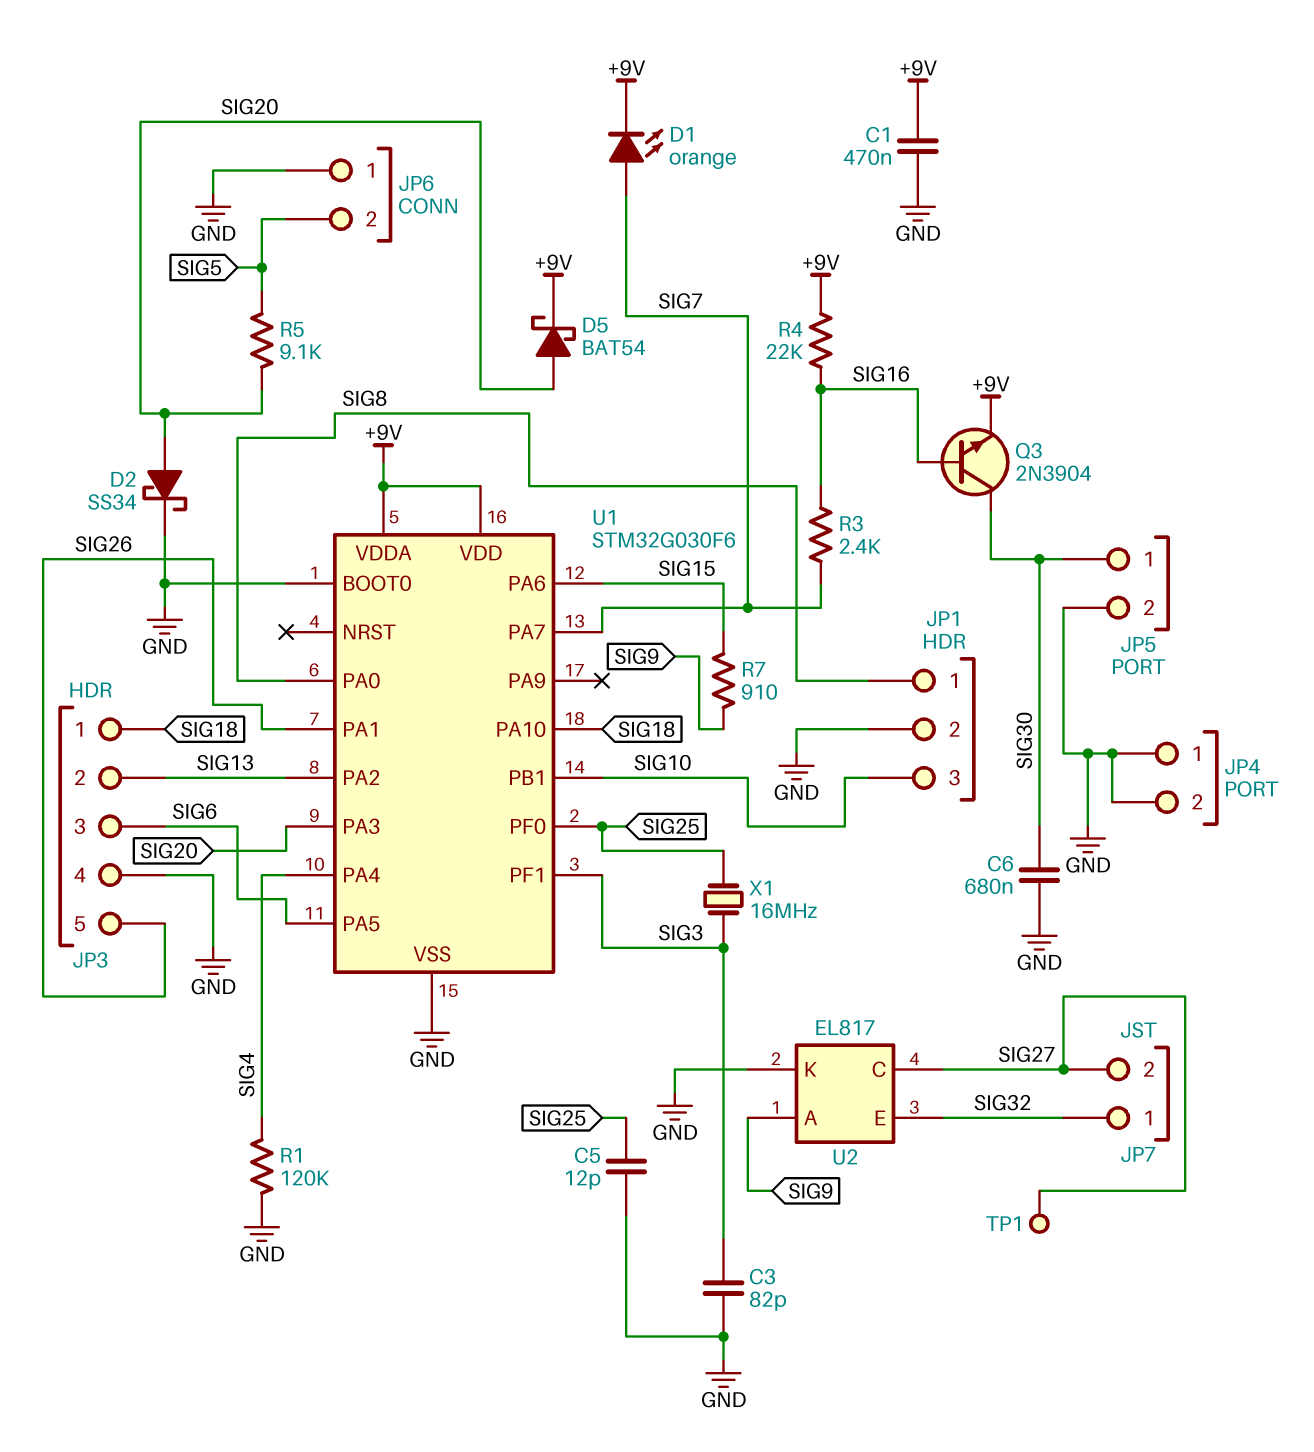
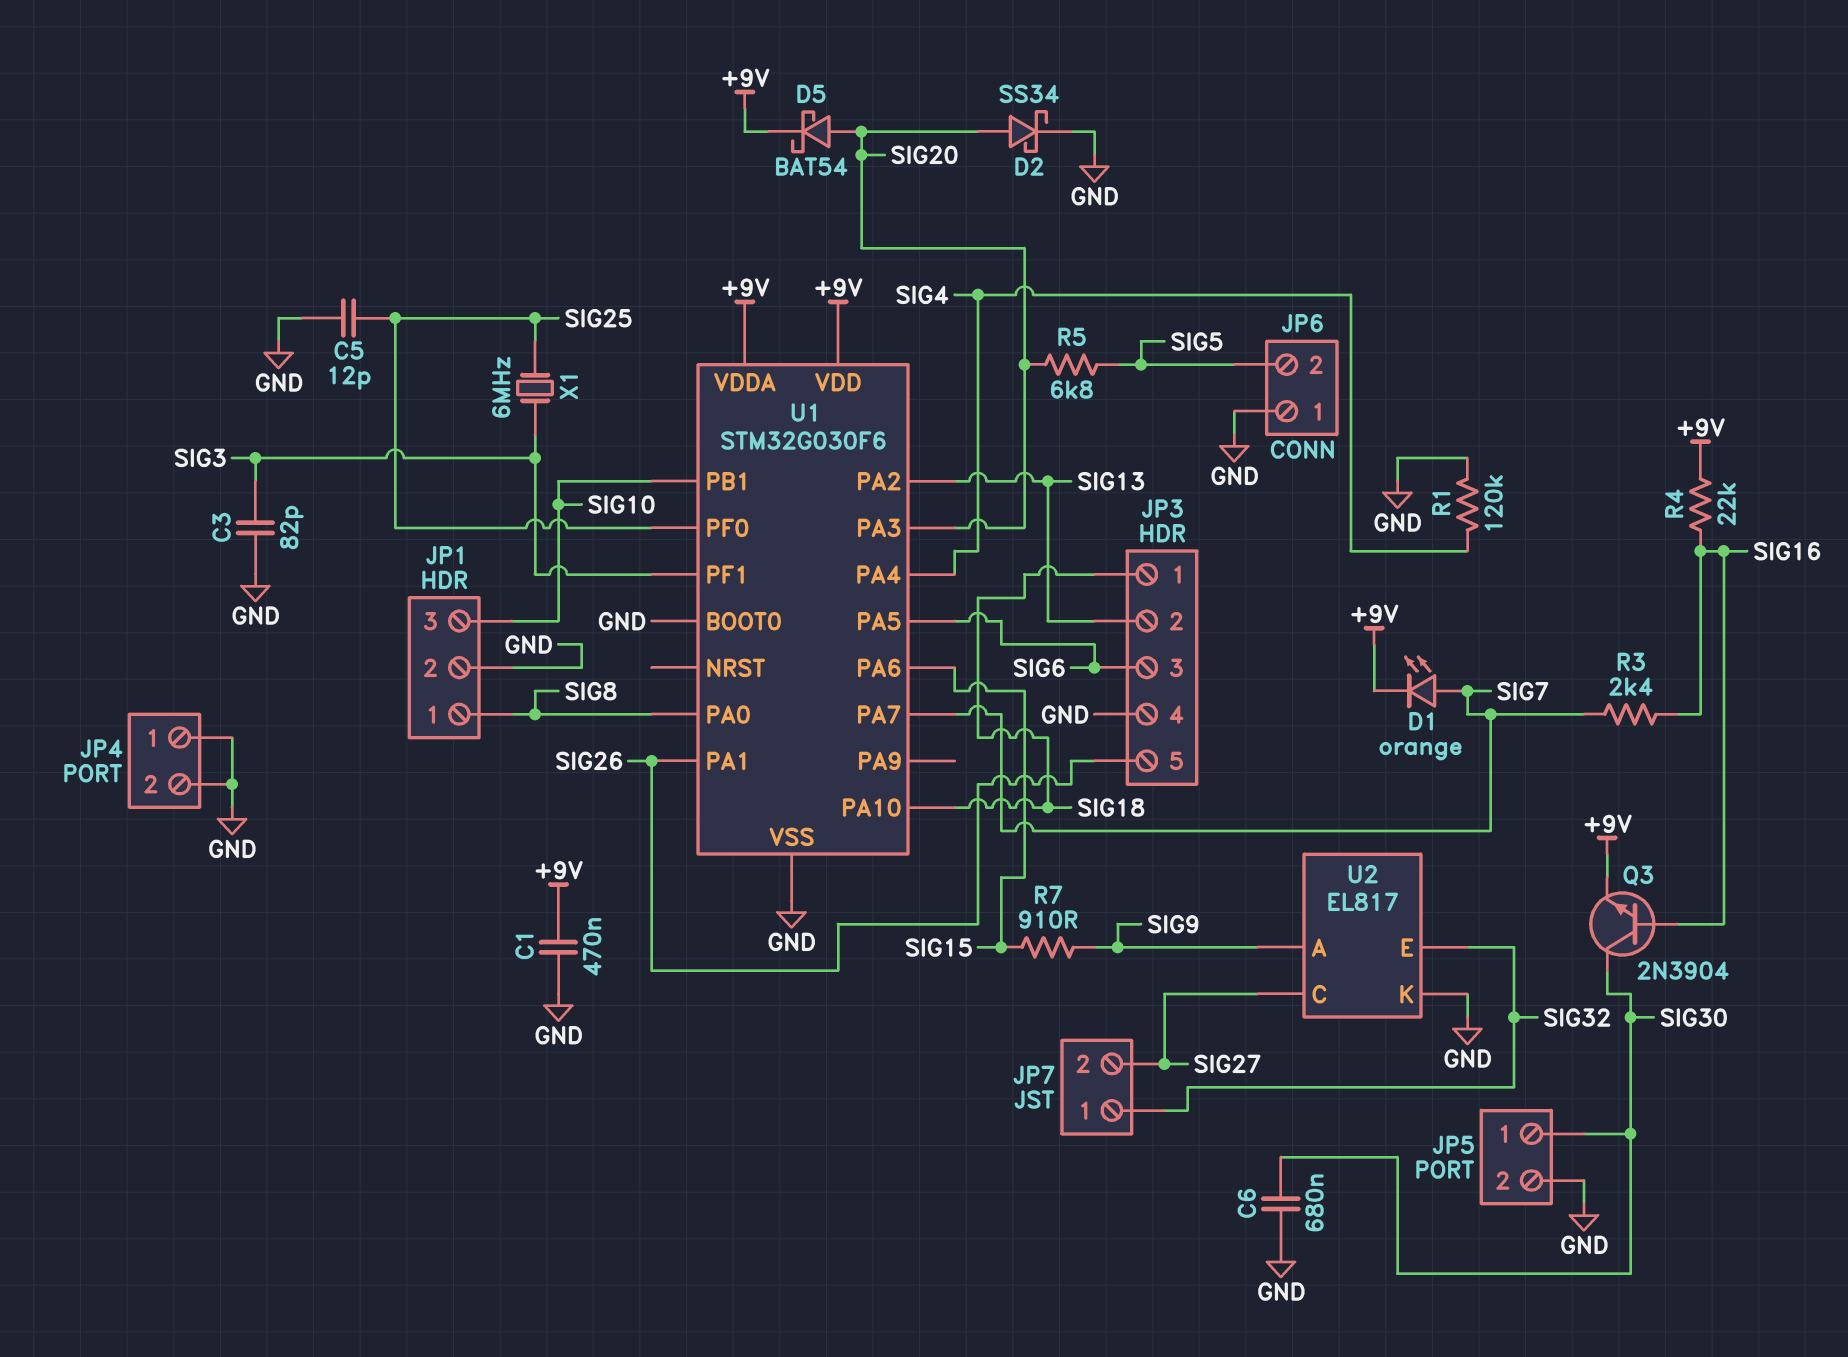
R5: 9.1k (SIG5, SIG20) -> 6.8k (SIG5, SIG20)
TP1: test point (SIG27) -> none
X1: 16MHz (SIG3, SIG25) -> 6MHz (SIG3, SIG25)

